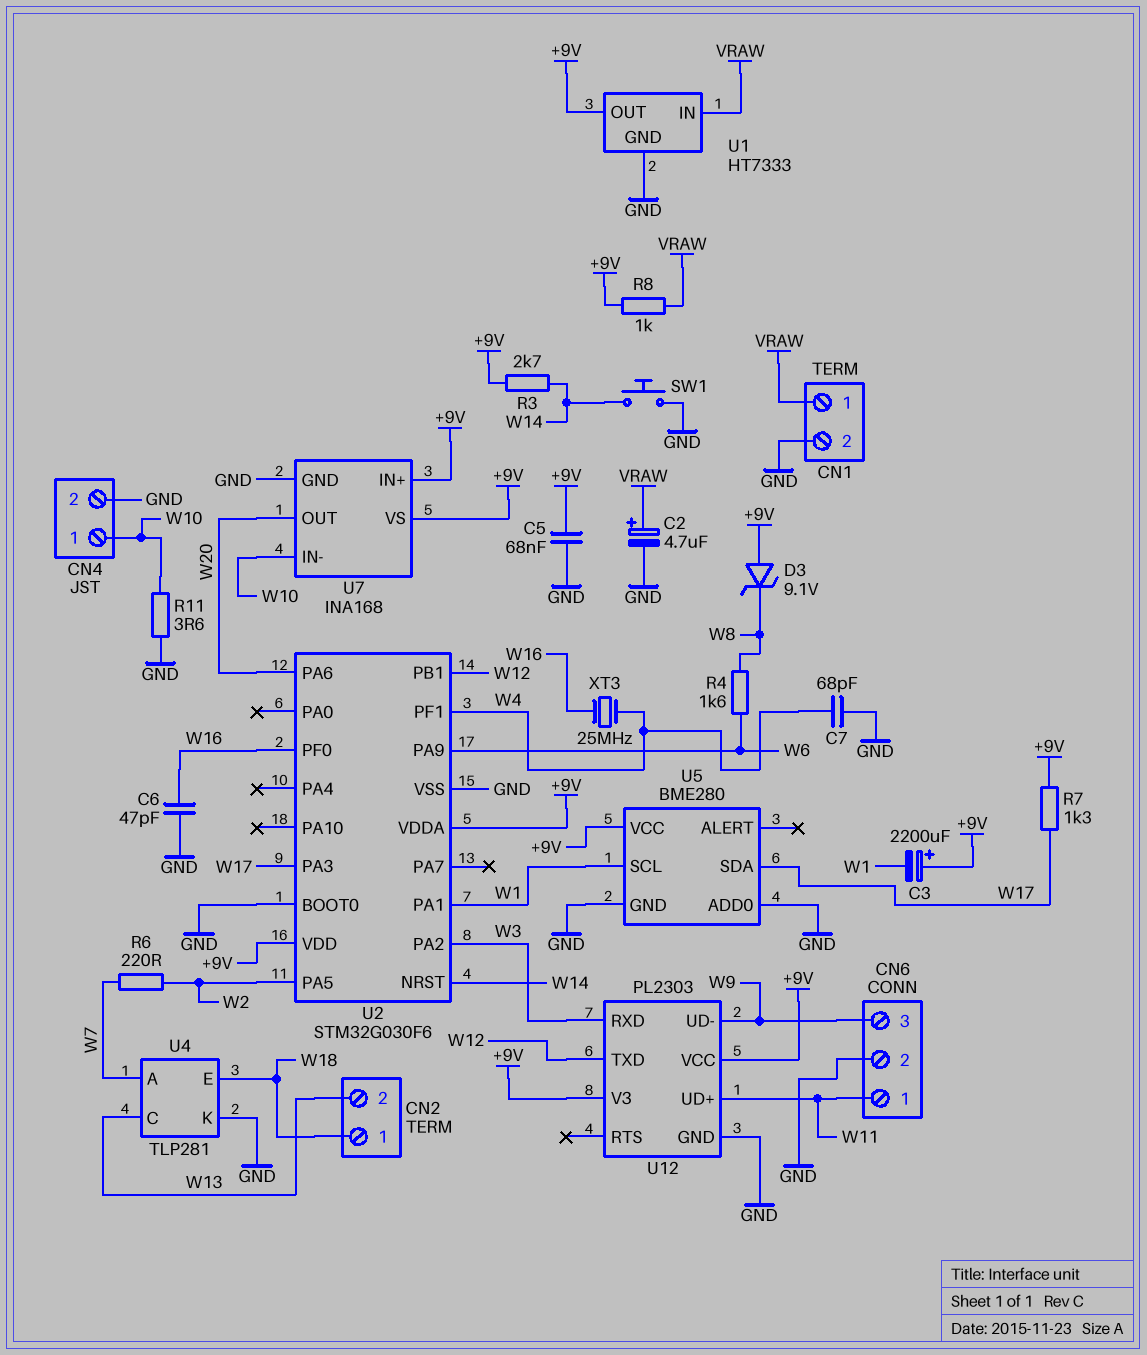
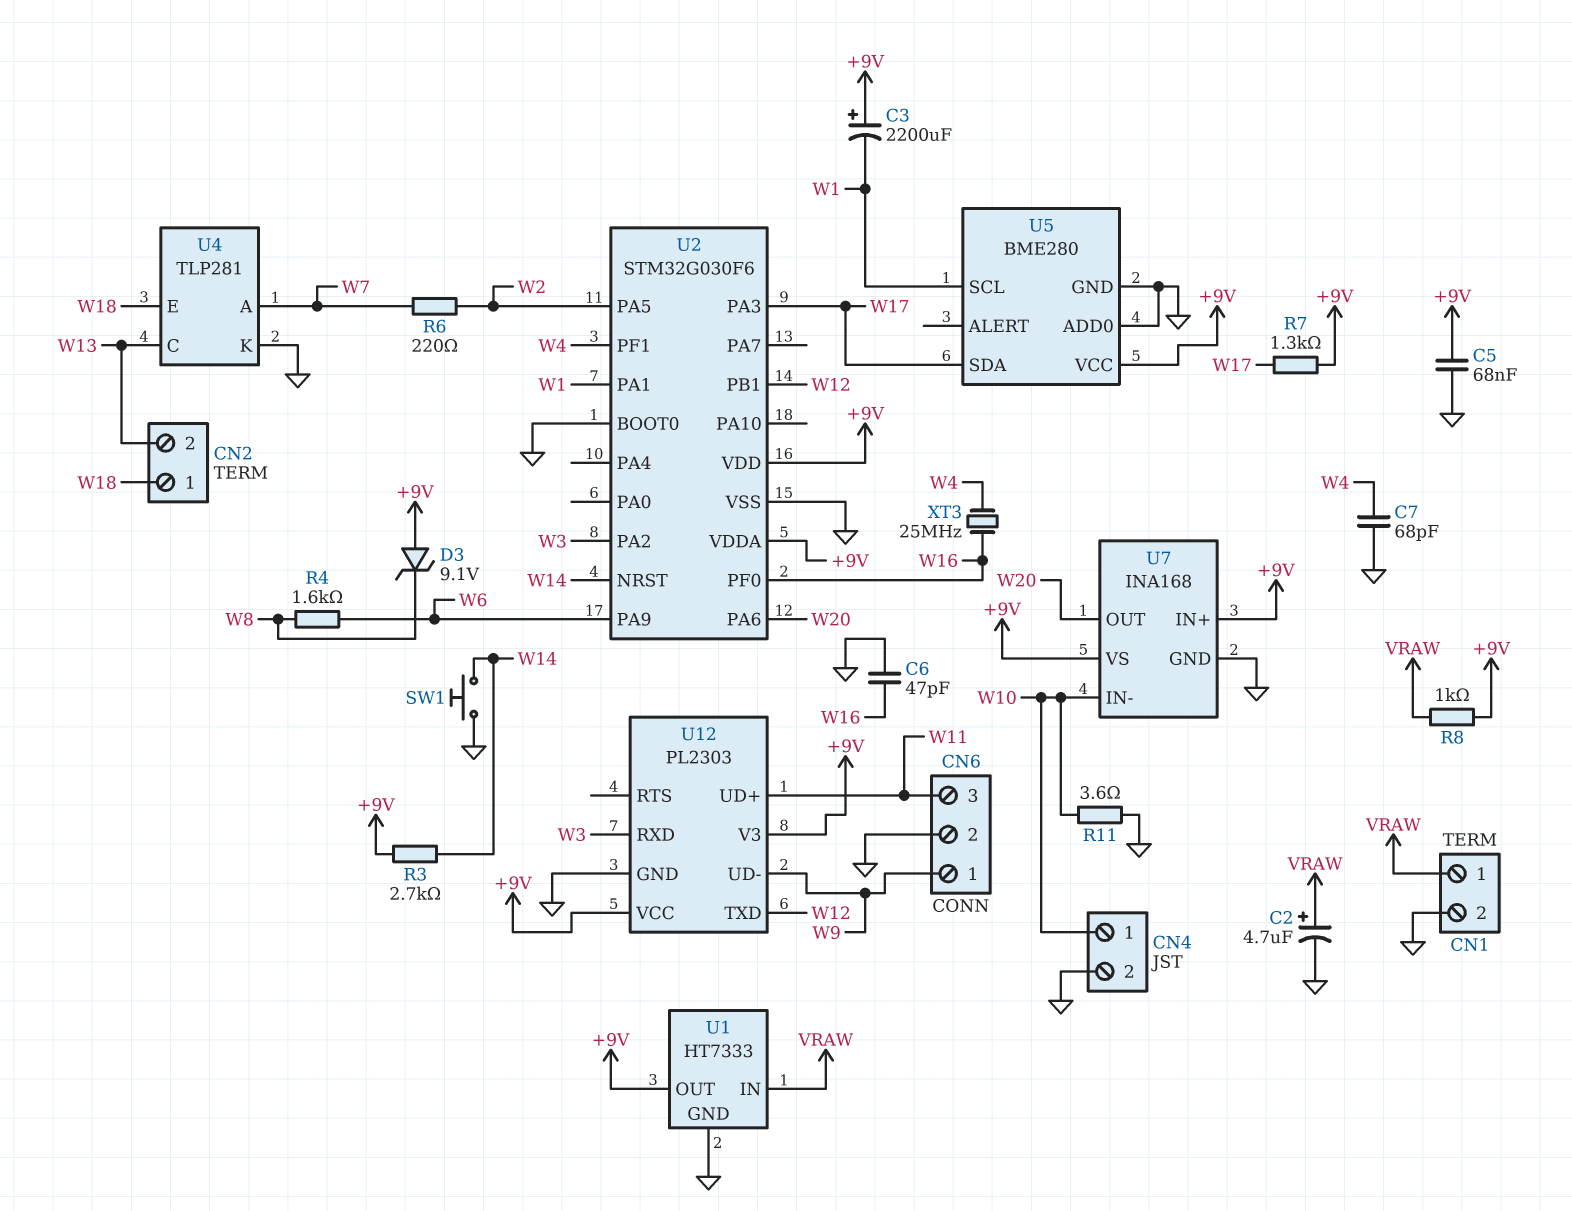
CN6 pin 1: W11 -> W9
CN6 pin 3: W9 -> W11

